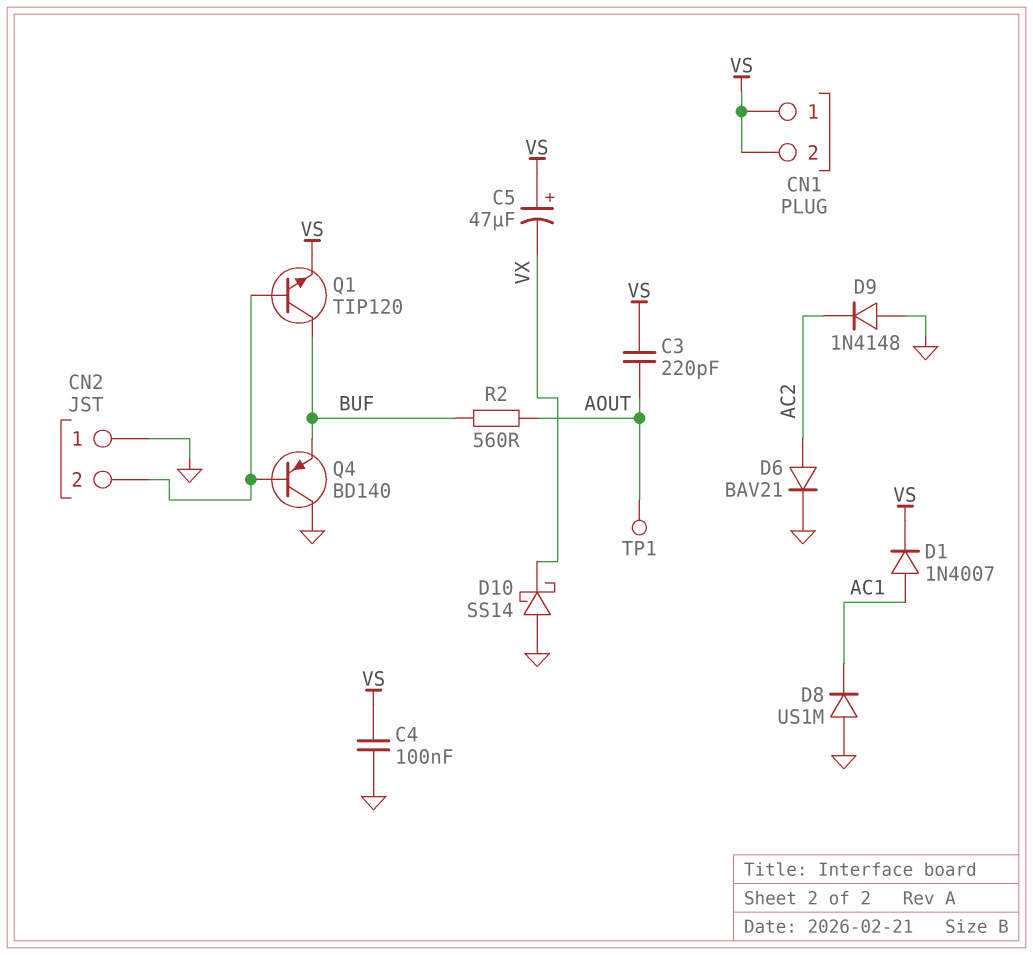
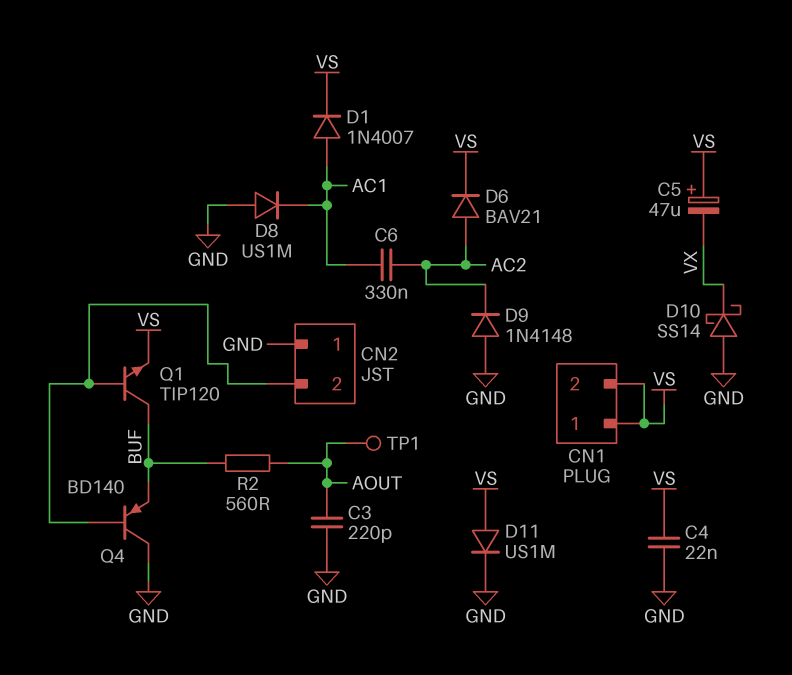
C3: 220pF (AOUT, VS) -> 220pF (AOUT, GND)
C4: 100nF (GND, VS) -> 22nF (GND, VS)
C6: none -> 330nF (AC1, AC2)
D6: diode BAV21 (A AC2, K GND) -> diode BAV21 (A AC2, K VS)
D11: none -> diode US1M (A VS, K GND)

